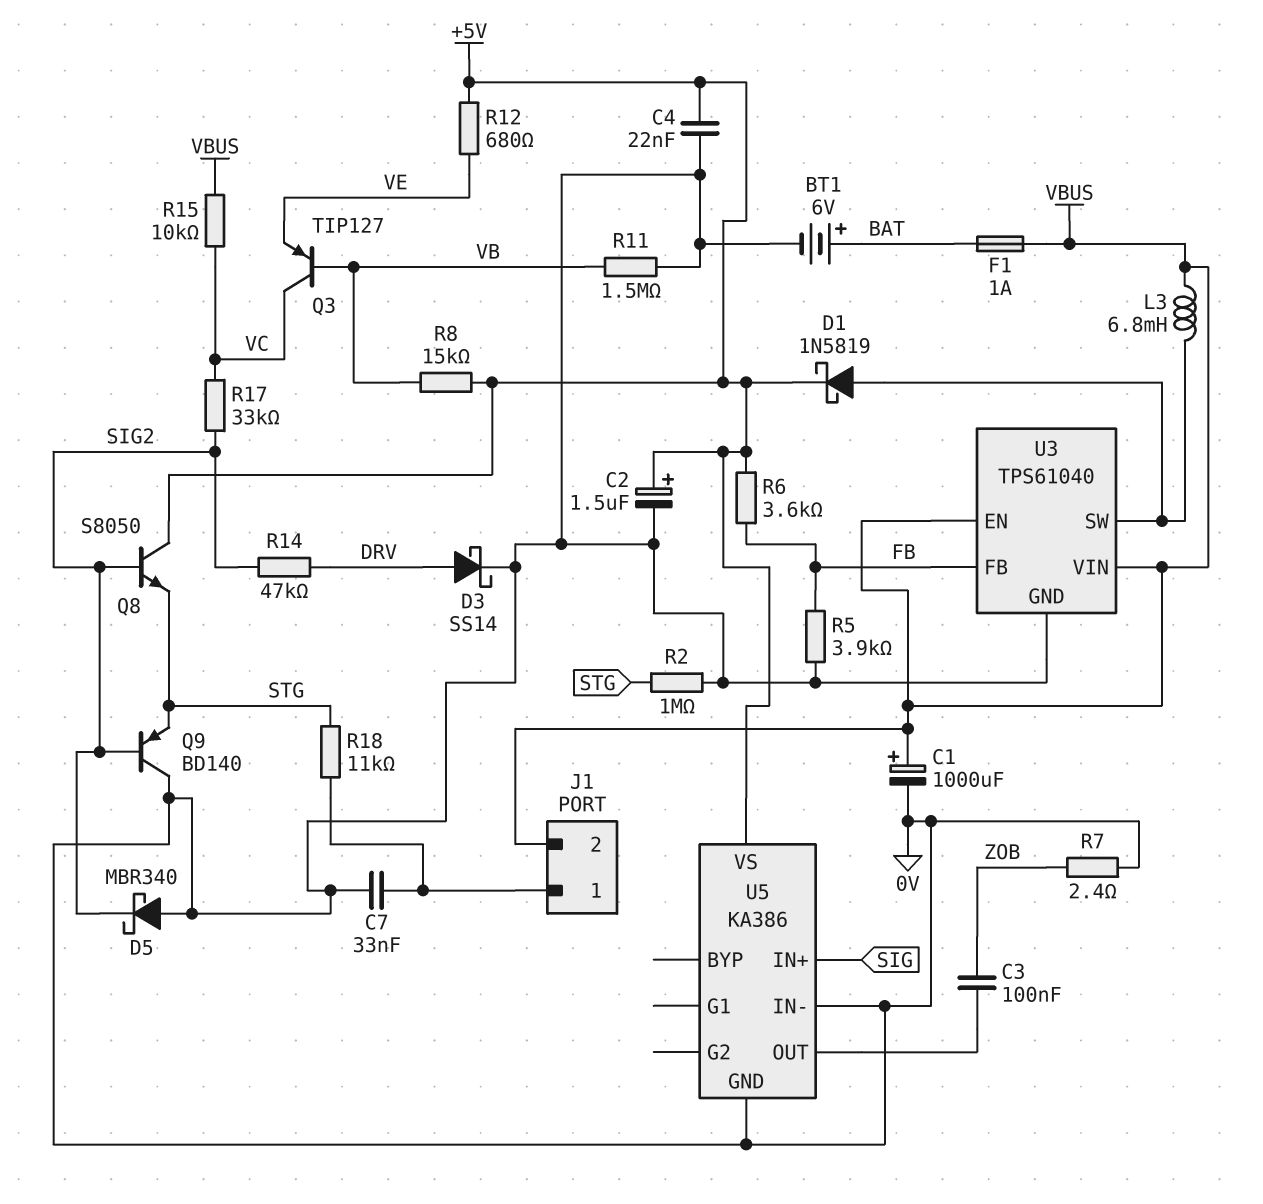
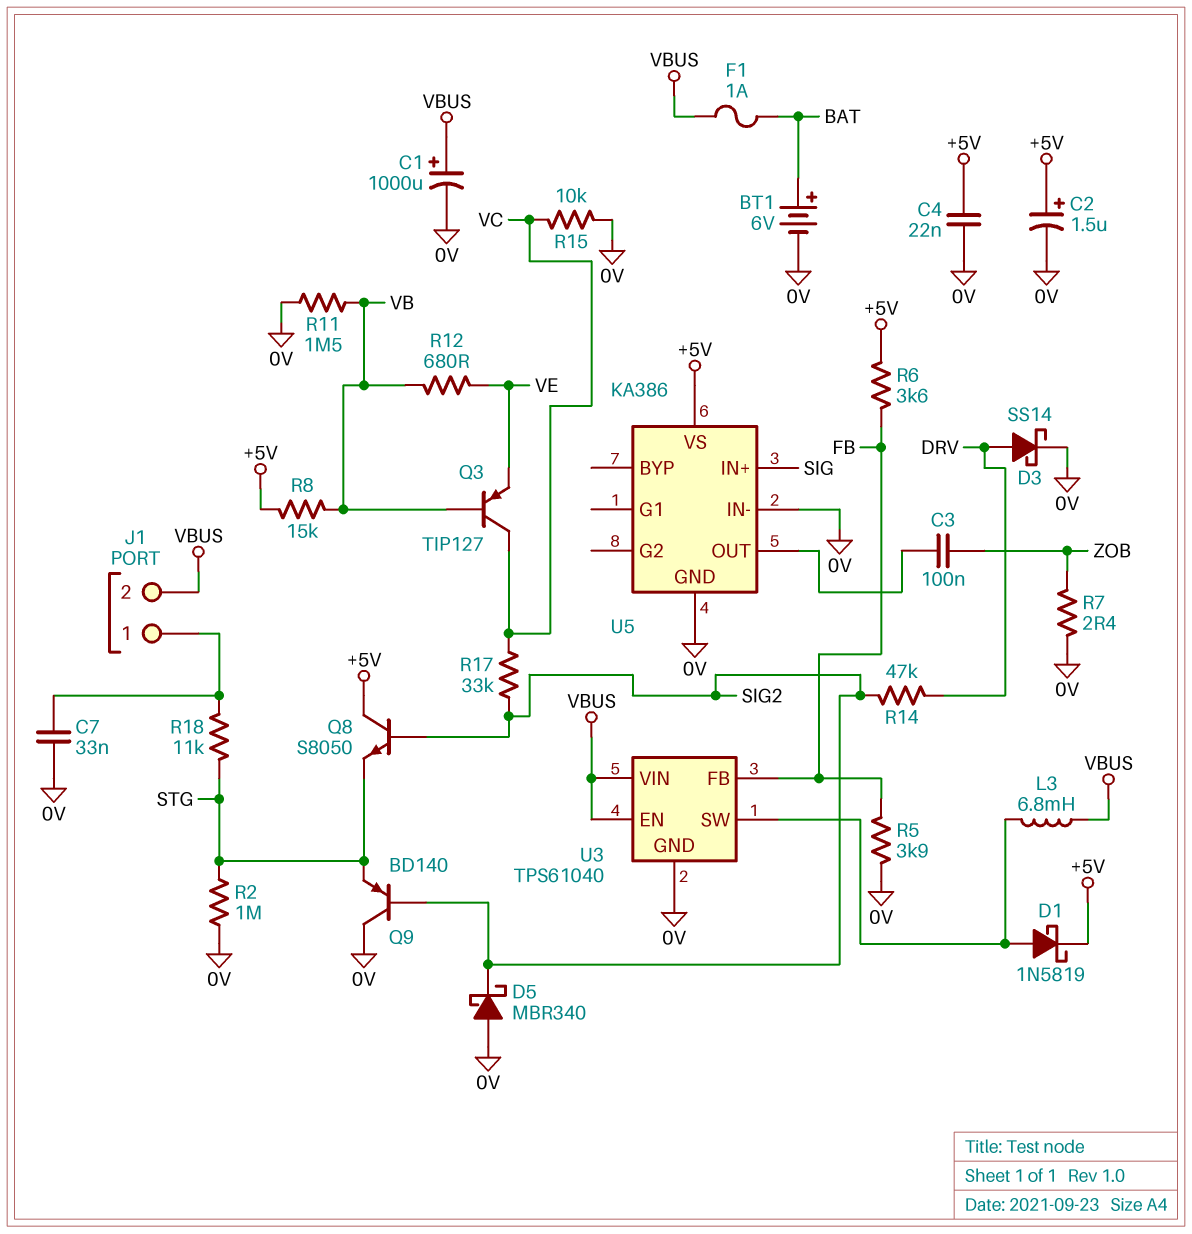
R12: 680 (+5V, VE) -> 680 (VB, VE)
R15: 10k (VBUS, VC) -> 10k (0V, VC)

